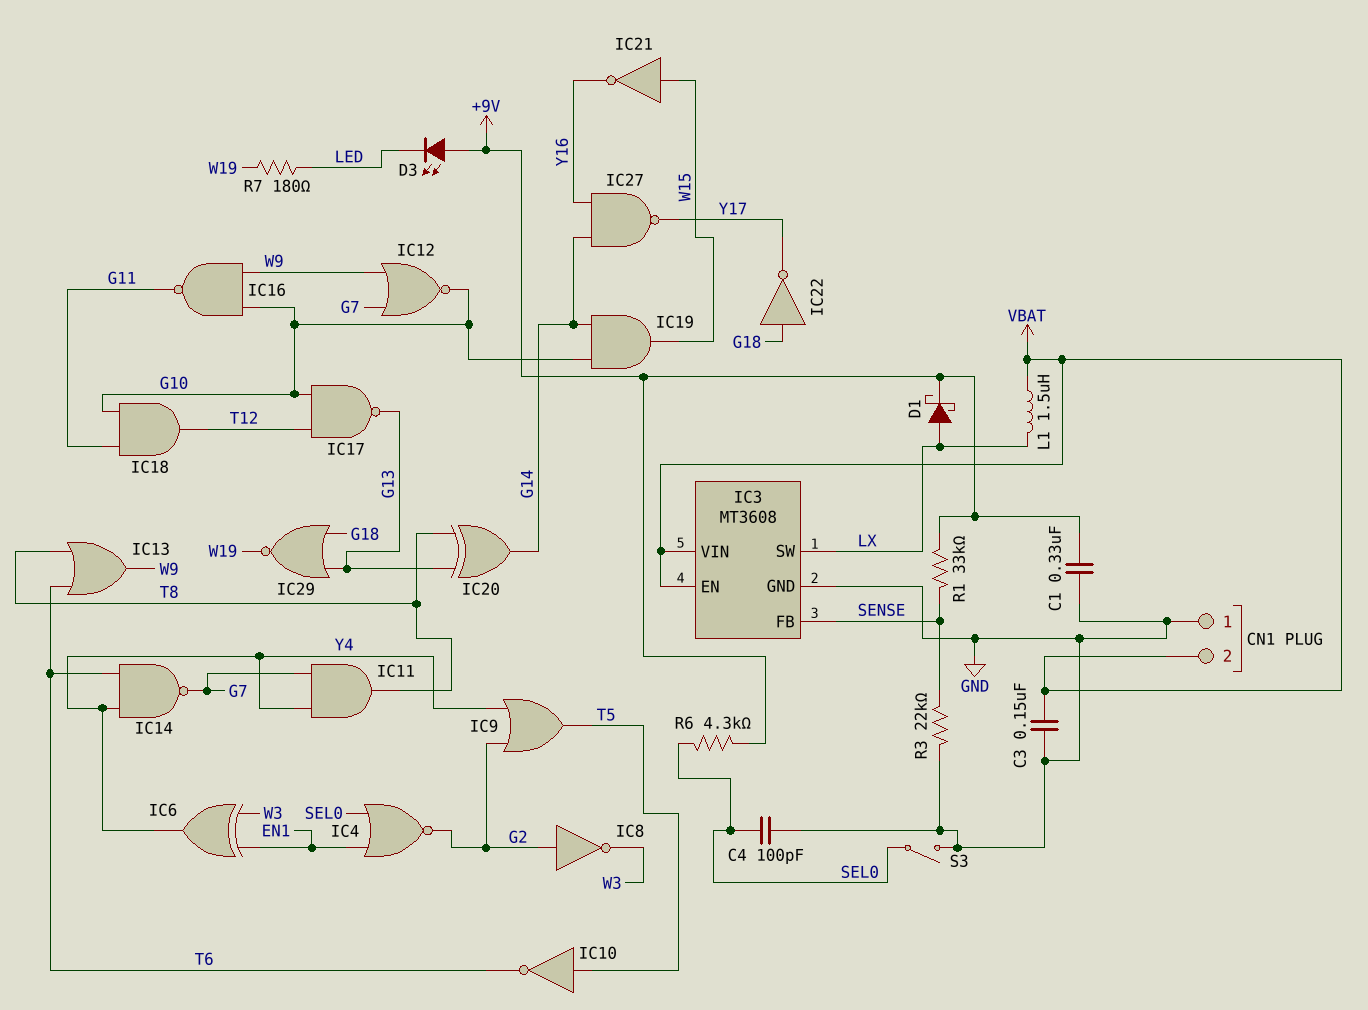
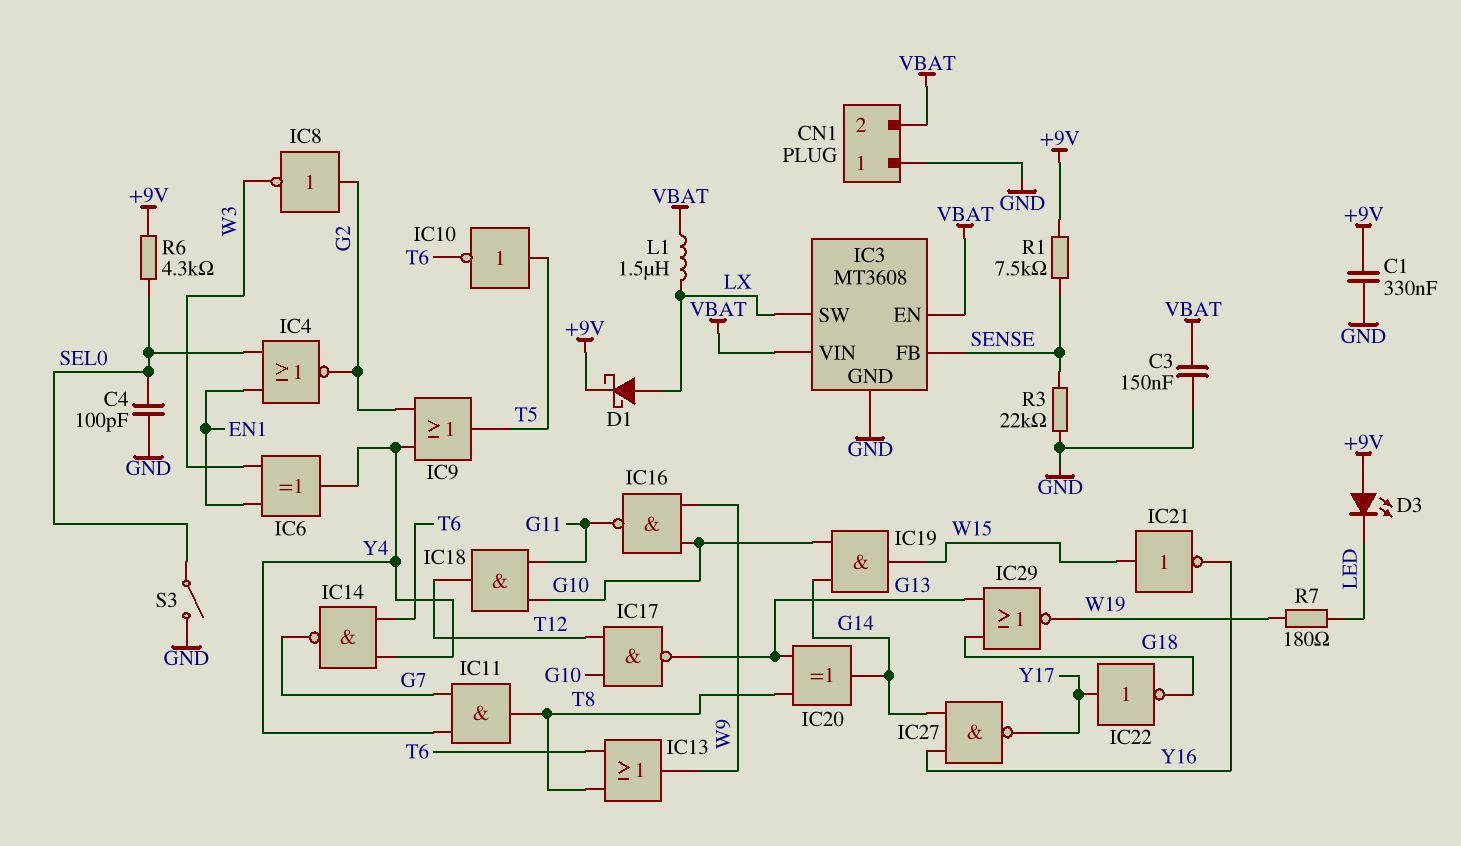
IC12: NOR (in G7, in W9, out G10) -> none
IC22: NOT (in G18, out Y17) -> NOT (in Y17, out G18)
R1: 33k (+9V, SENSE) -> 7.5k (+9V, SENSE)

